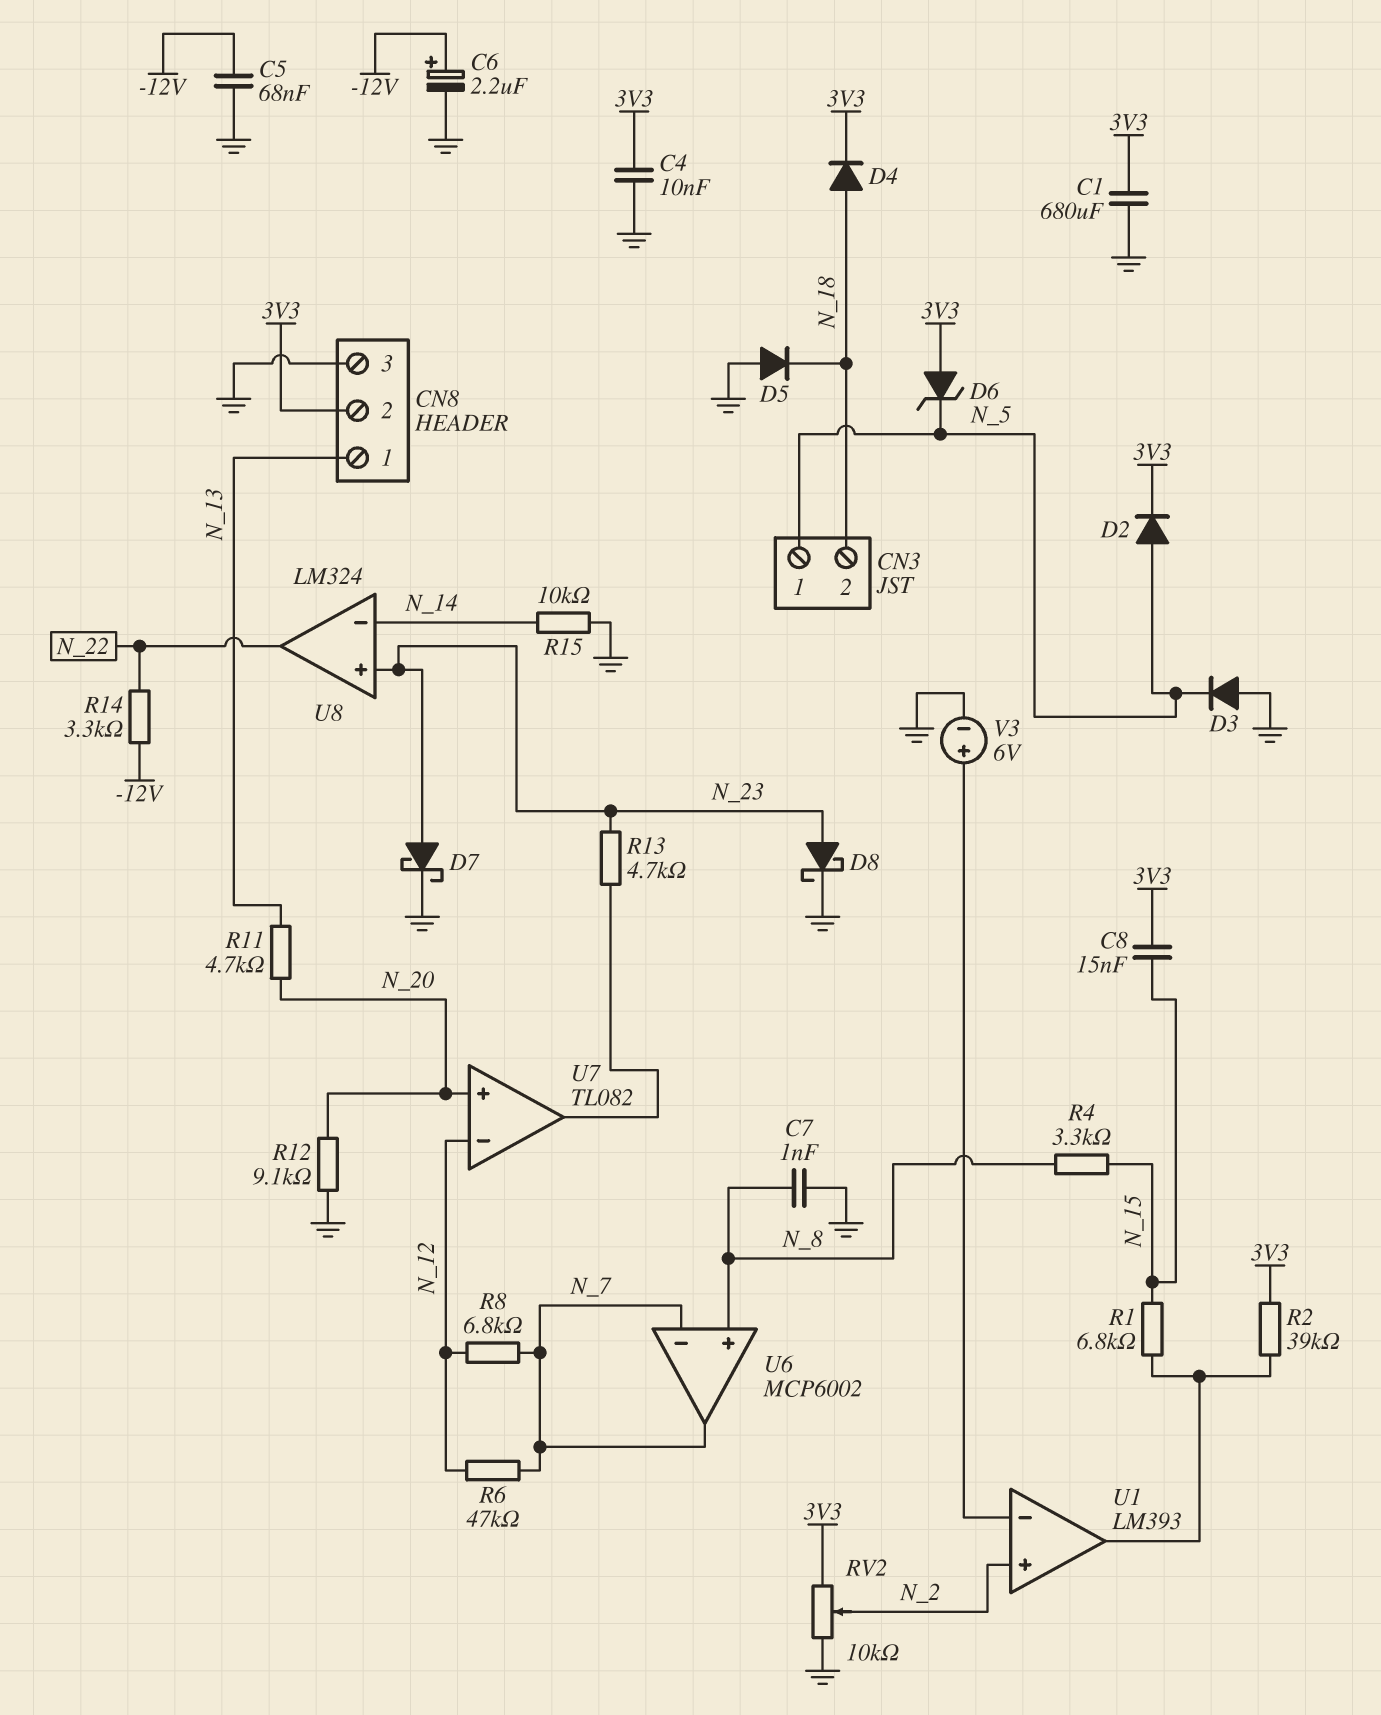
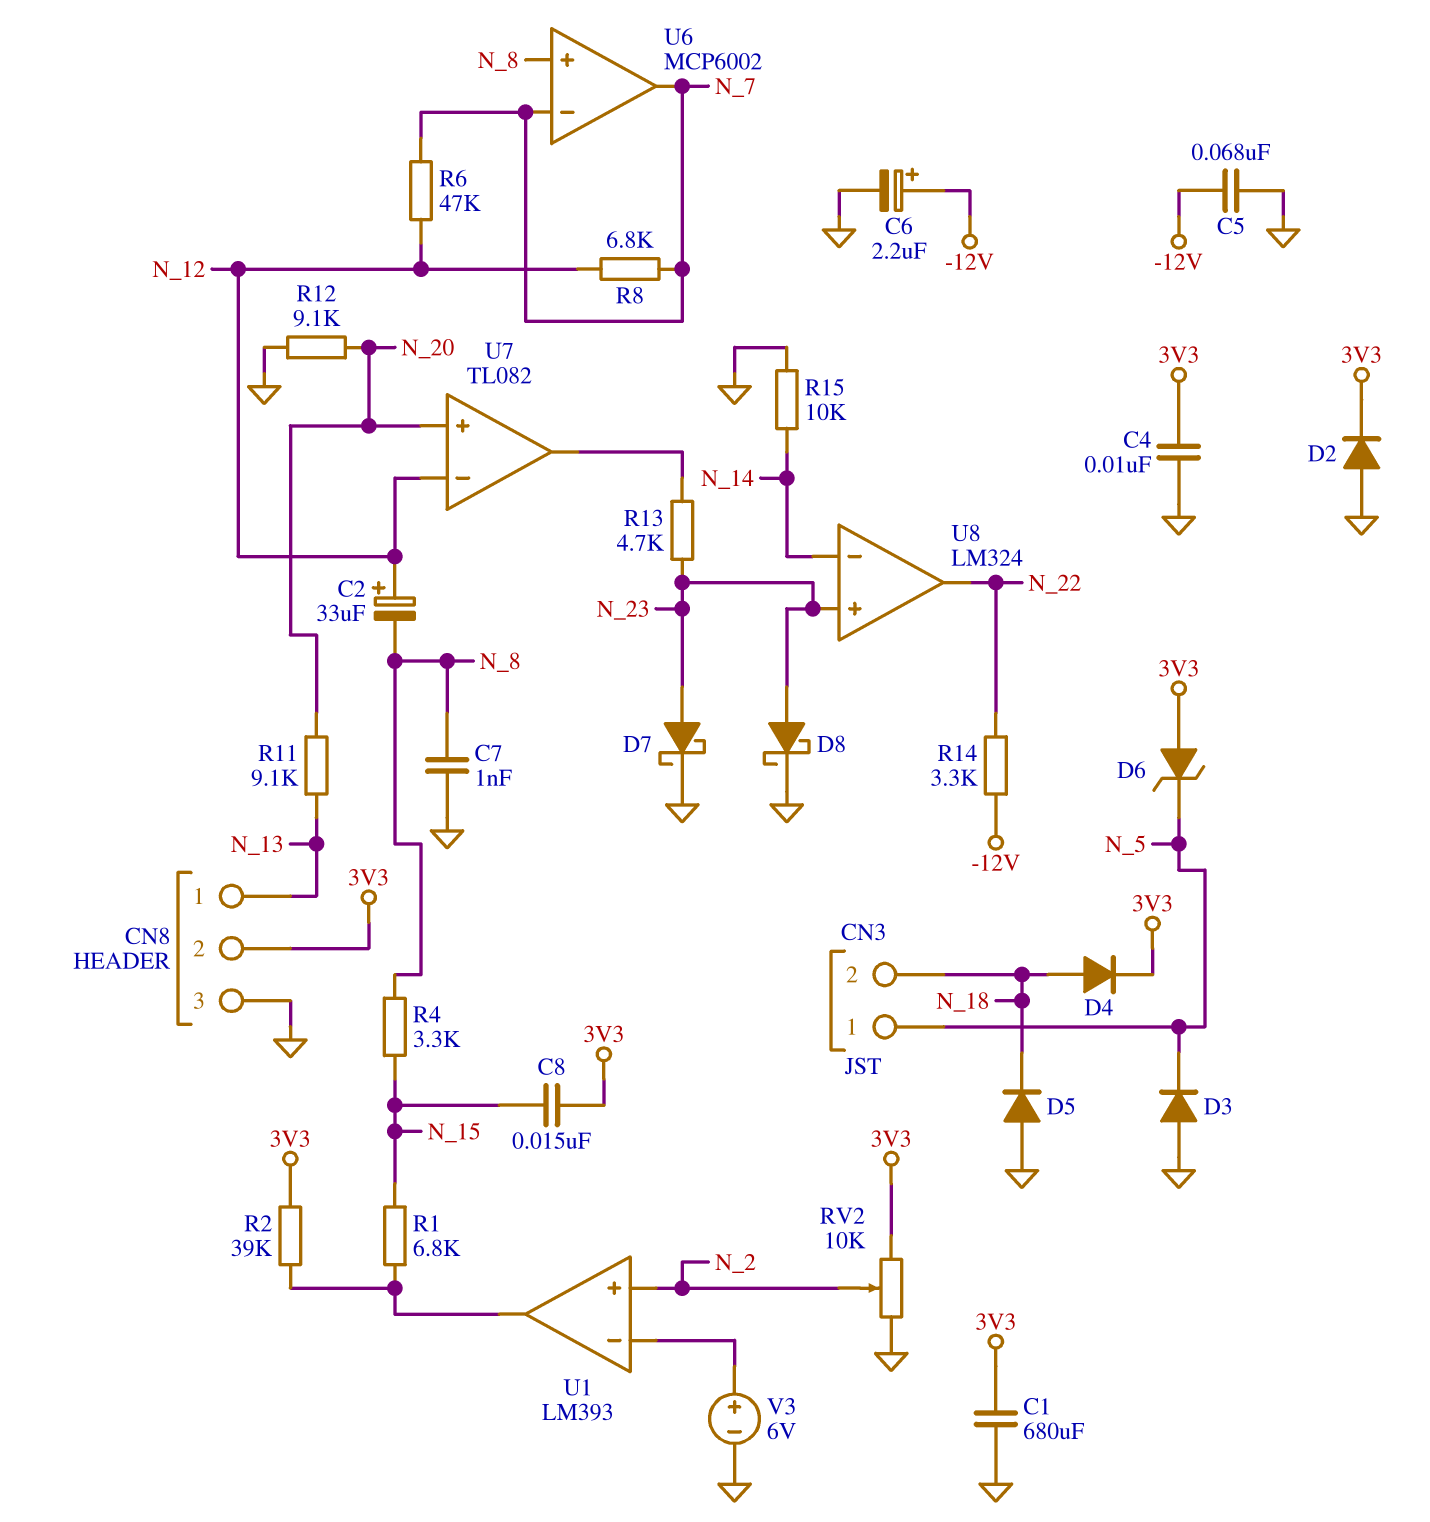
C2: none -> 33uF (plus N_12, minus N_8)
D2: diode (A N_5, K 3V3) -> diode (A GND, K 3V3)
R11: 4.7k (N_13, N_20) -> 9.1k (N_13, N_20)

